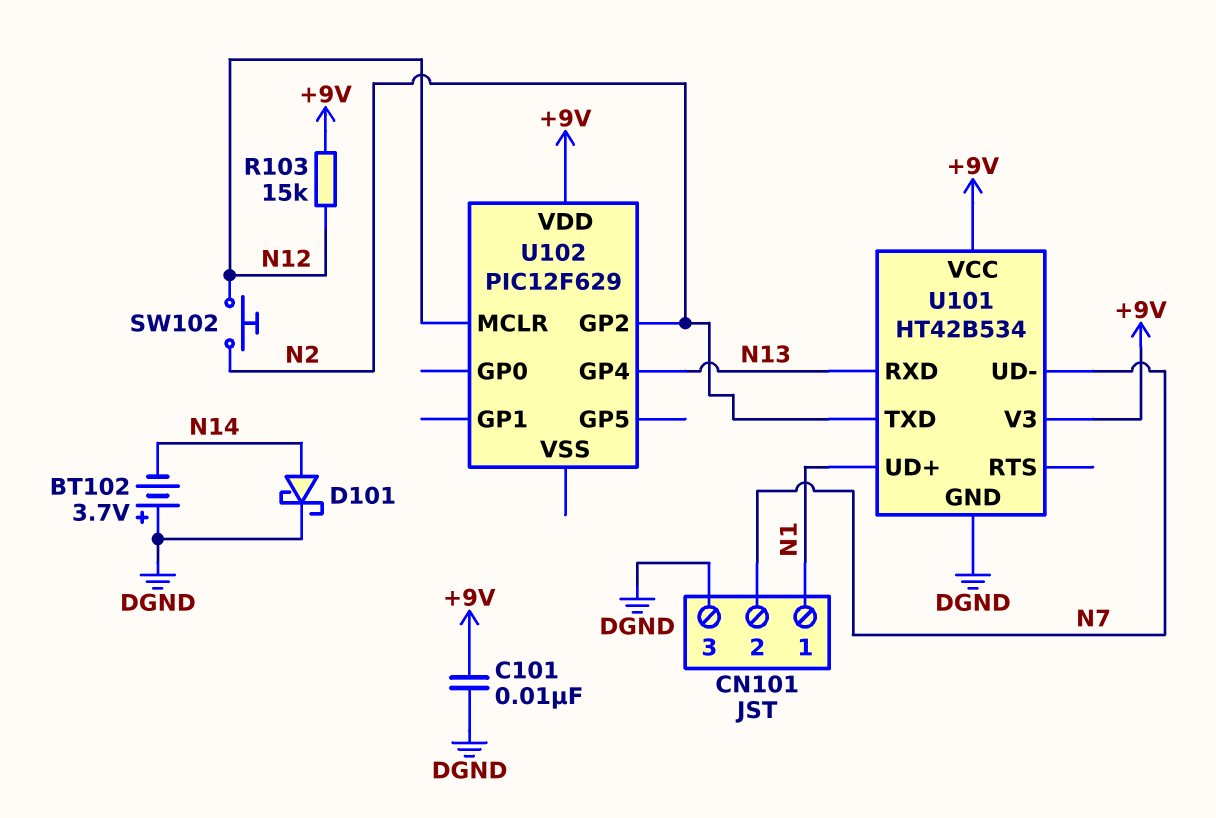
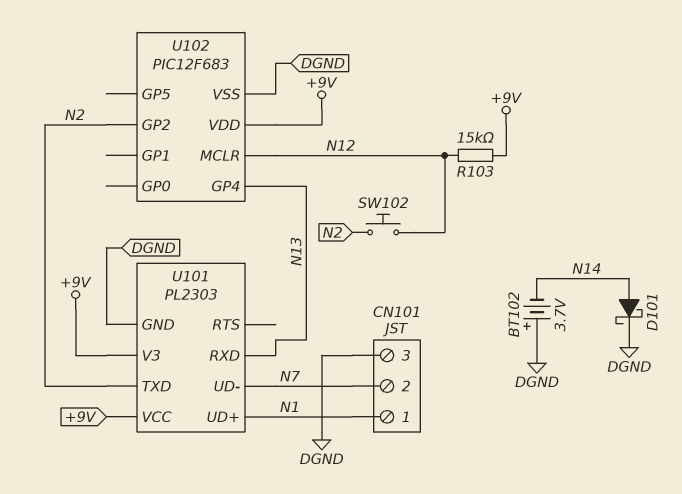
C101: 10nF (+9V, DGND) -> none
U101: HT42B534 -> PL2303
U102: PIC12F629 -> PIC12F683
U102 pin VSS: none -> DGND

